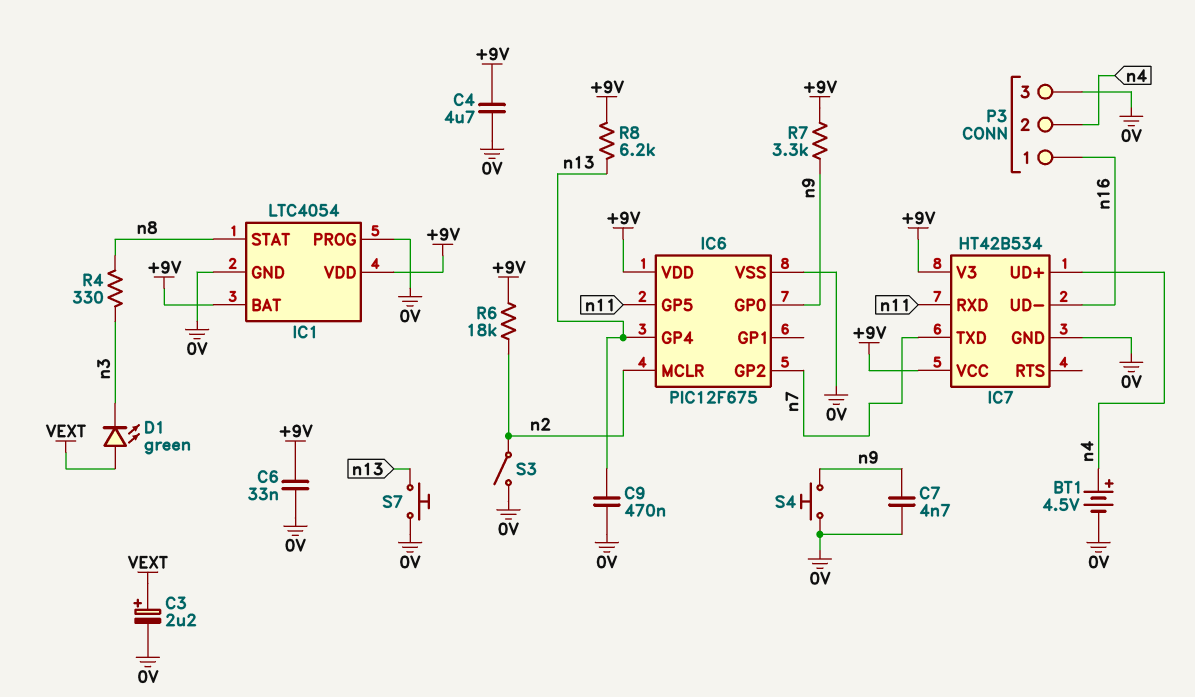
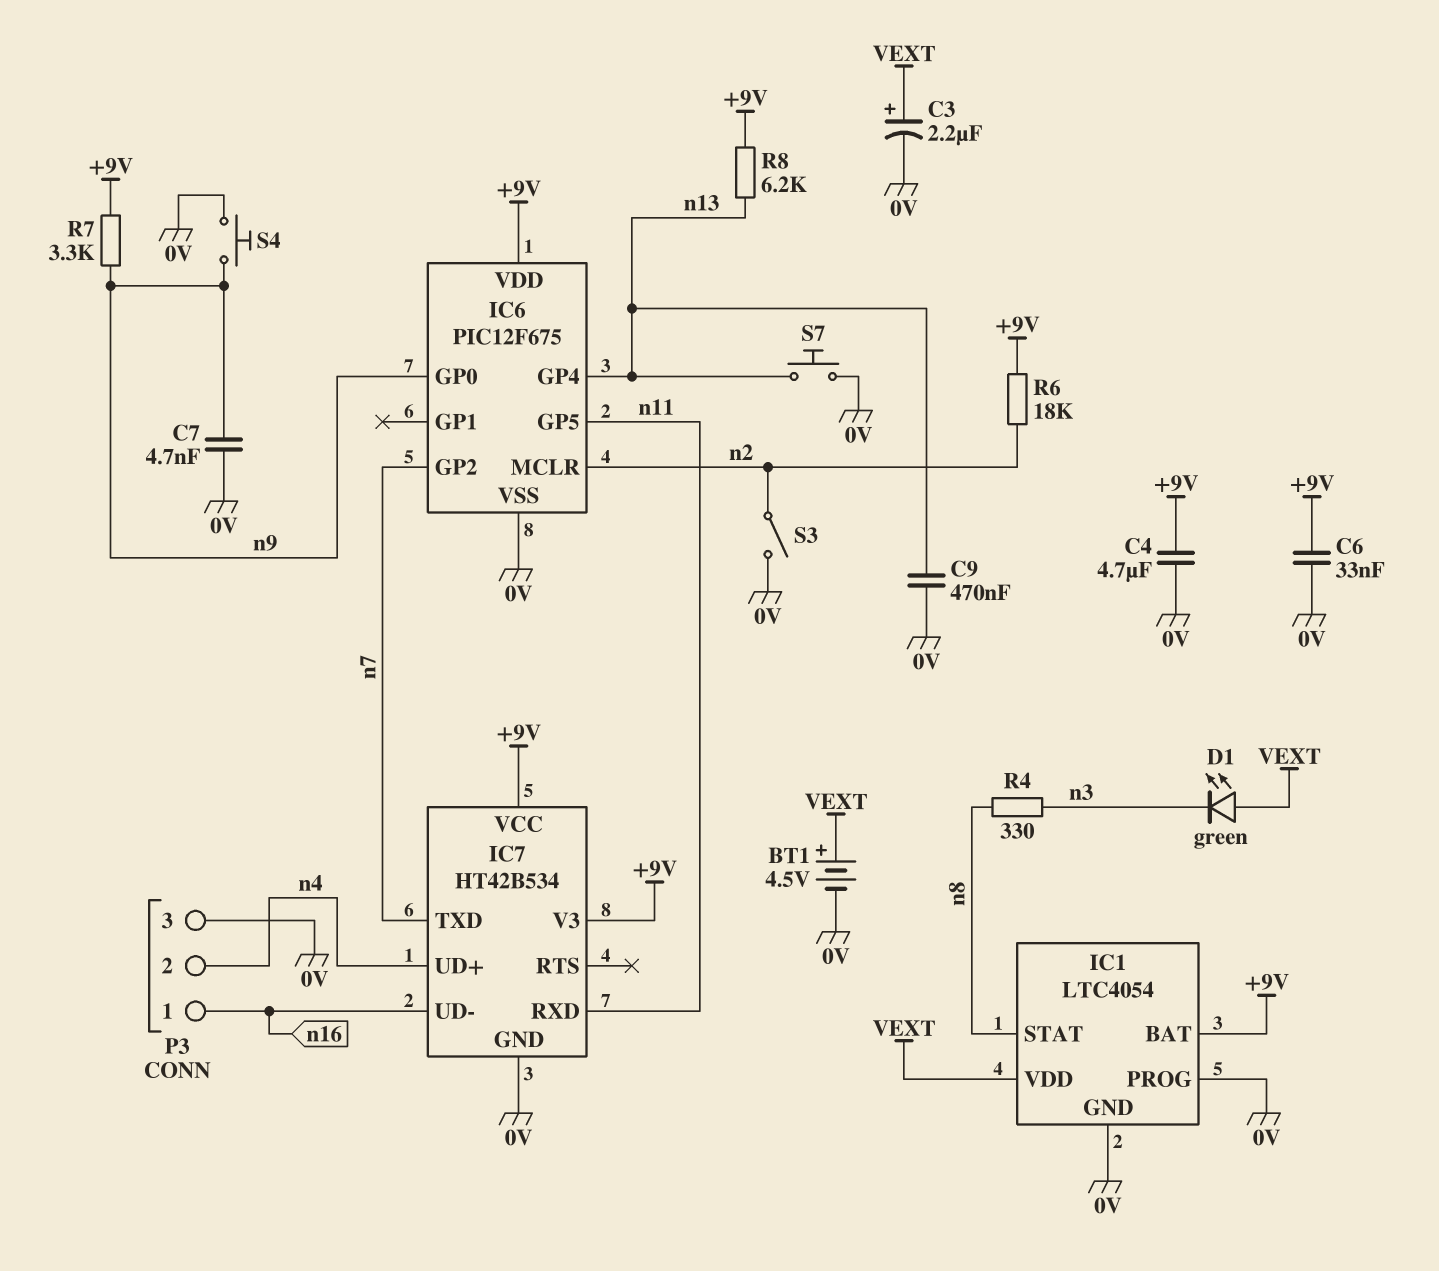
BT1: 4.5V (plus n4, minus 0V) -> 4.5V (plus VEXT, minus 0V)
IC1 pin VDD: +9V -> VEXT

